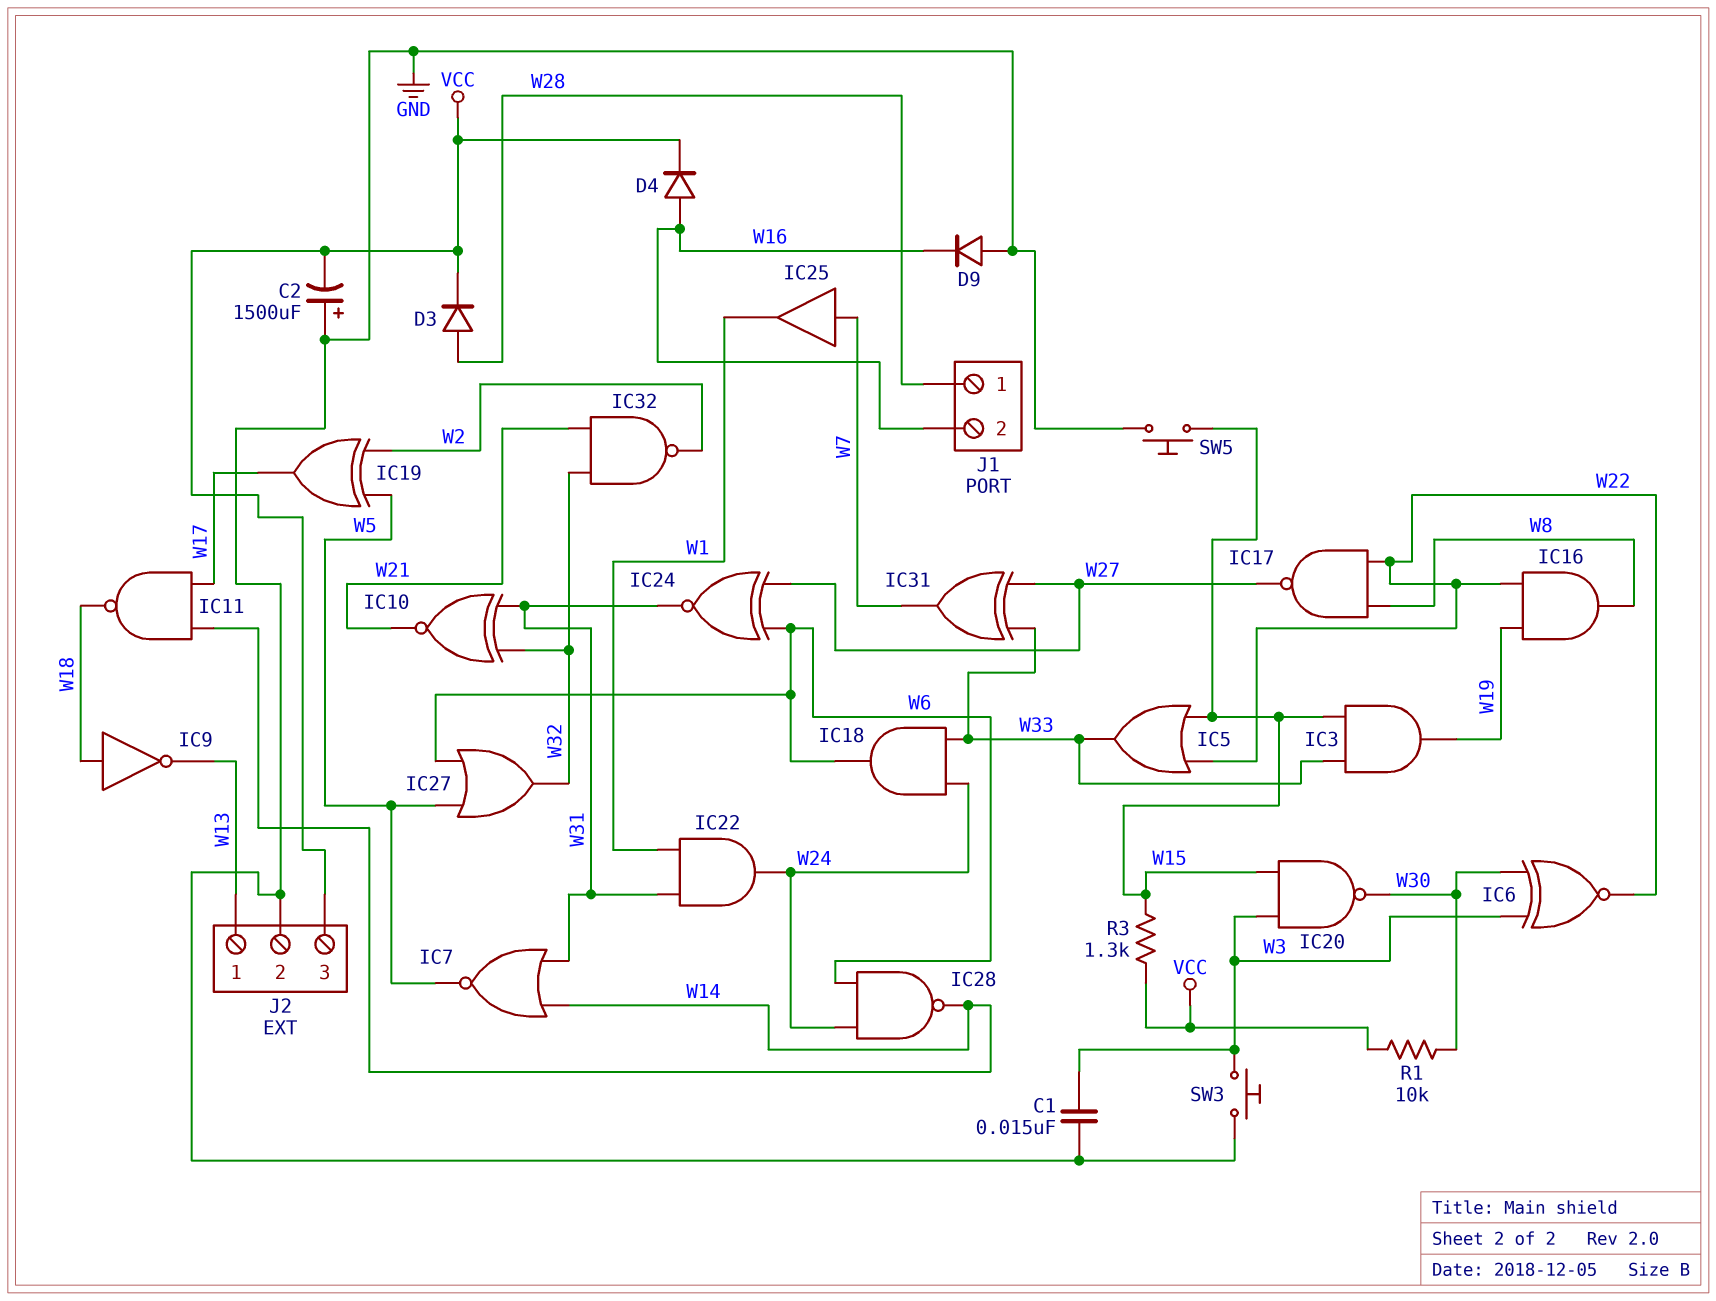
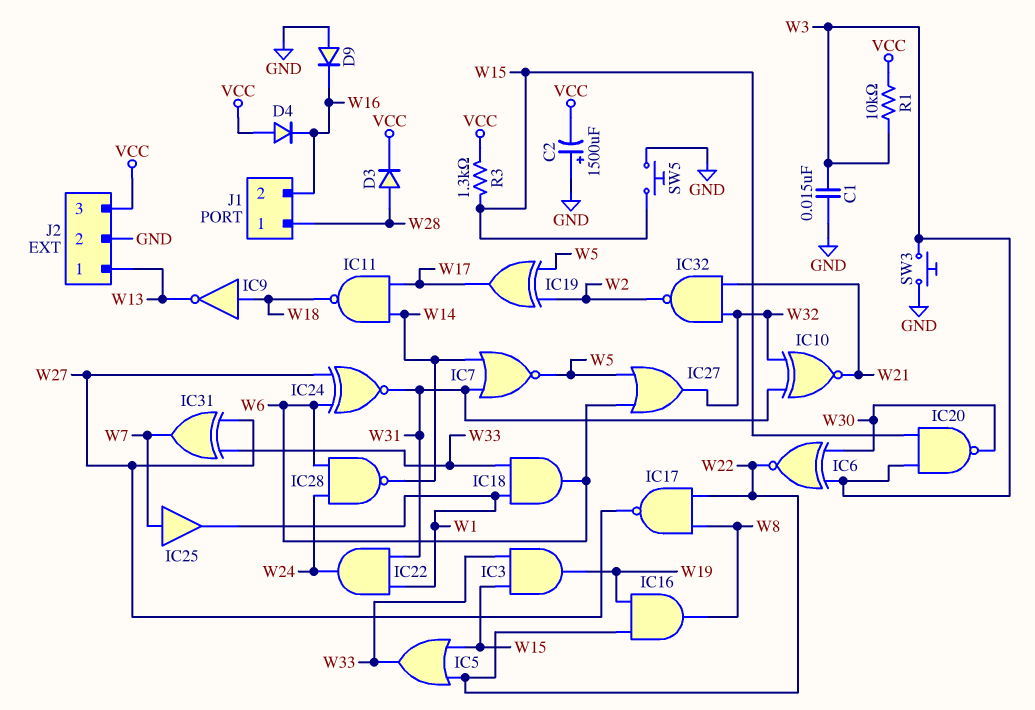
D4: diode (A W16, K VCC) -> diode (A VCC, K W16)
IC18: AND (in W24, in W33, out W6) -> AND (in W1, in W33, out W6)
R1: 10k (VCC, W30) -> 10k (VCC, W3)

